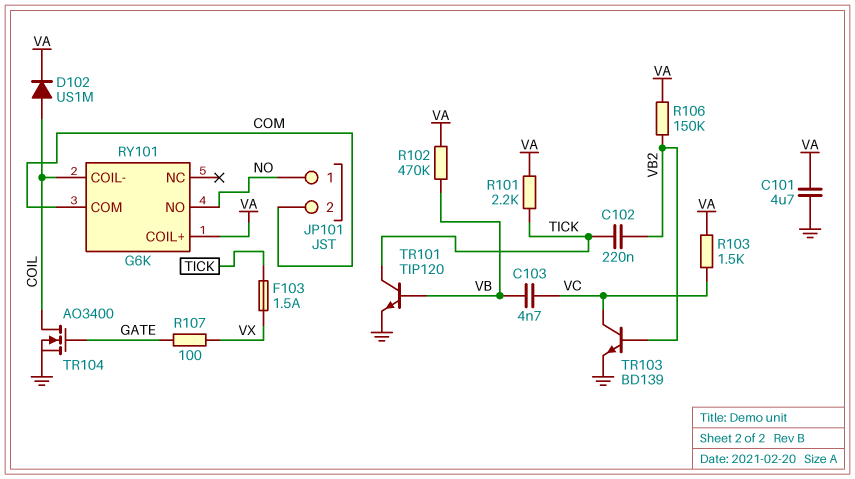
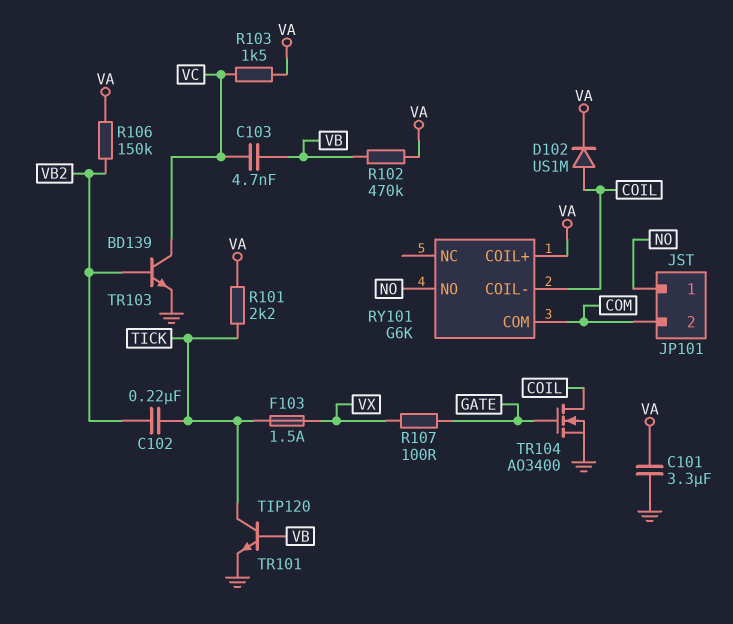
C101: 4.7uF (GND, VA) -> 3.3uF (GND, VA)

